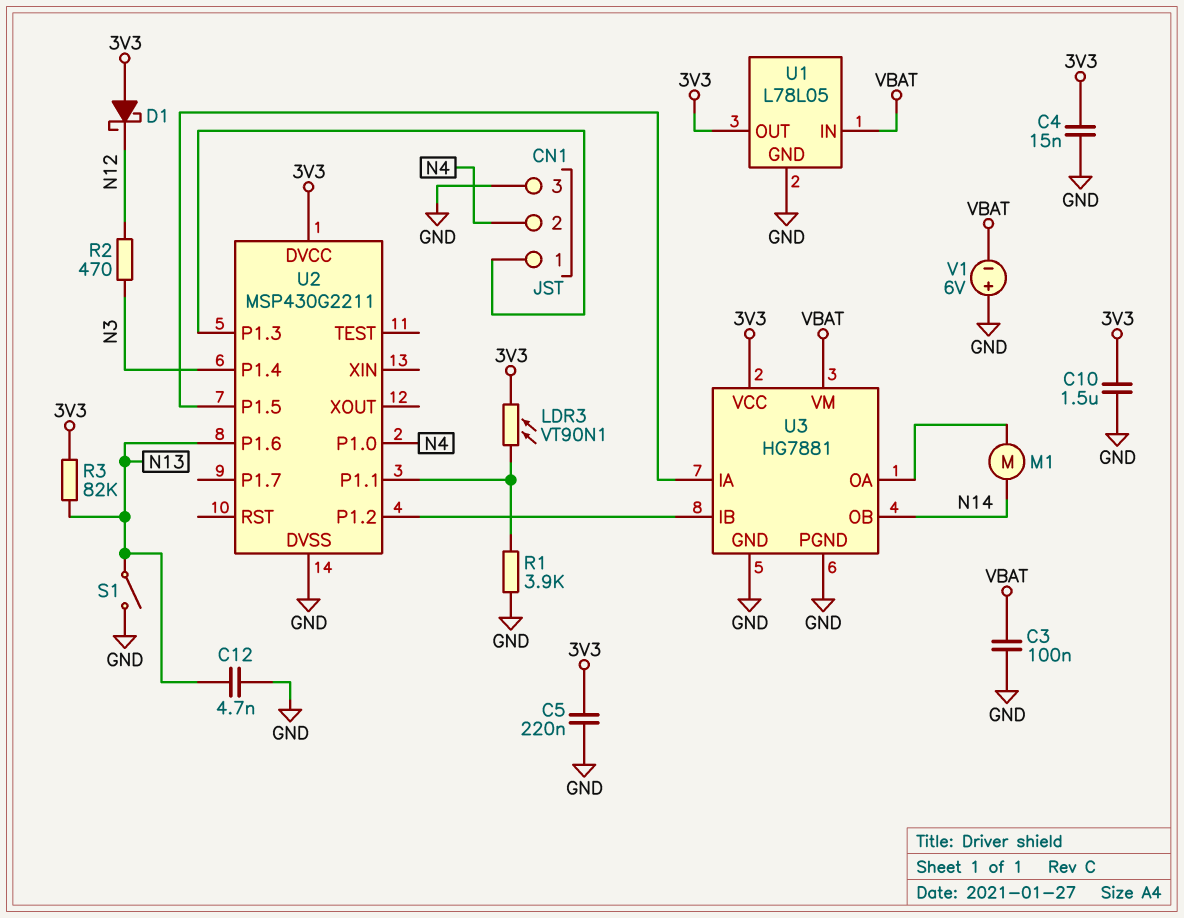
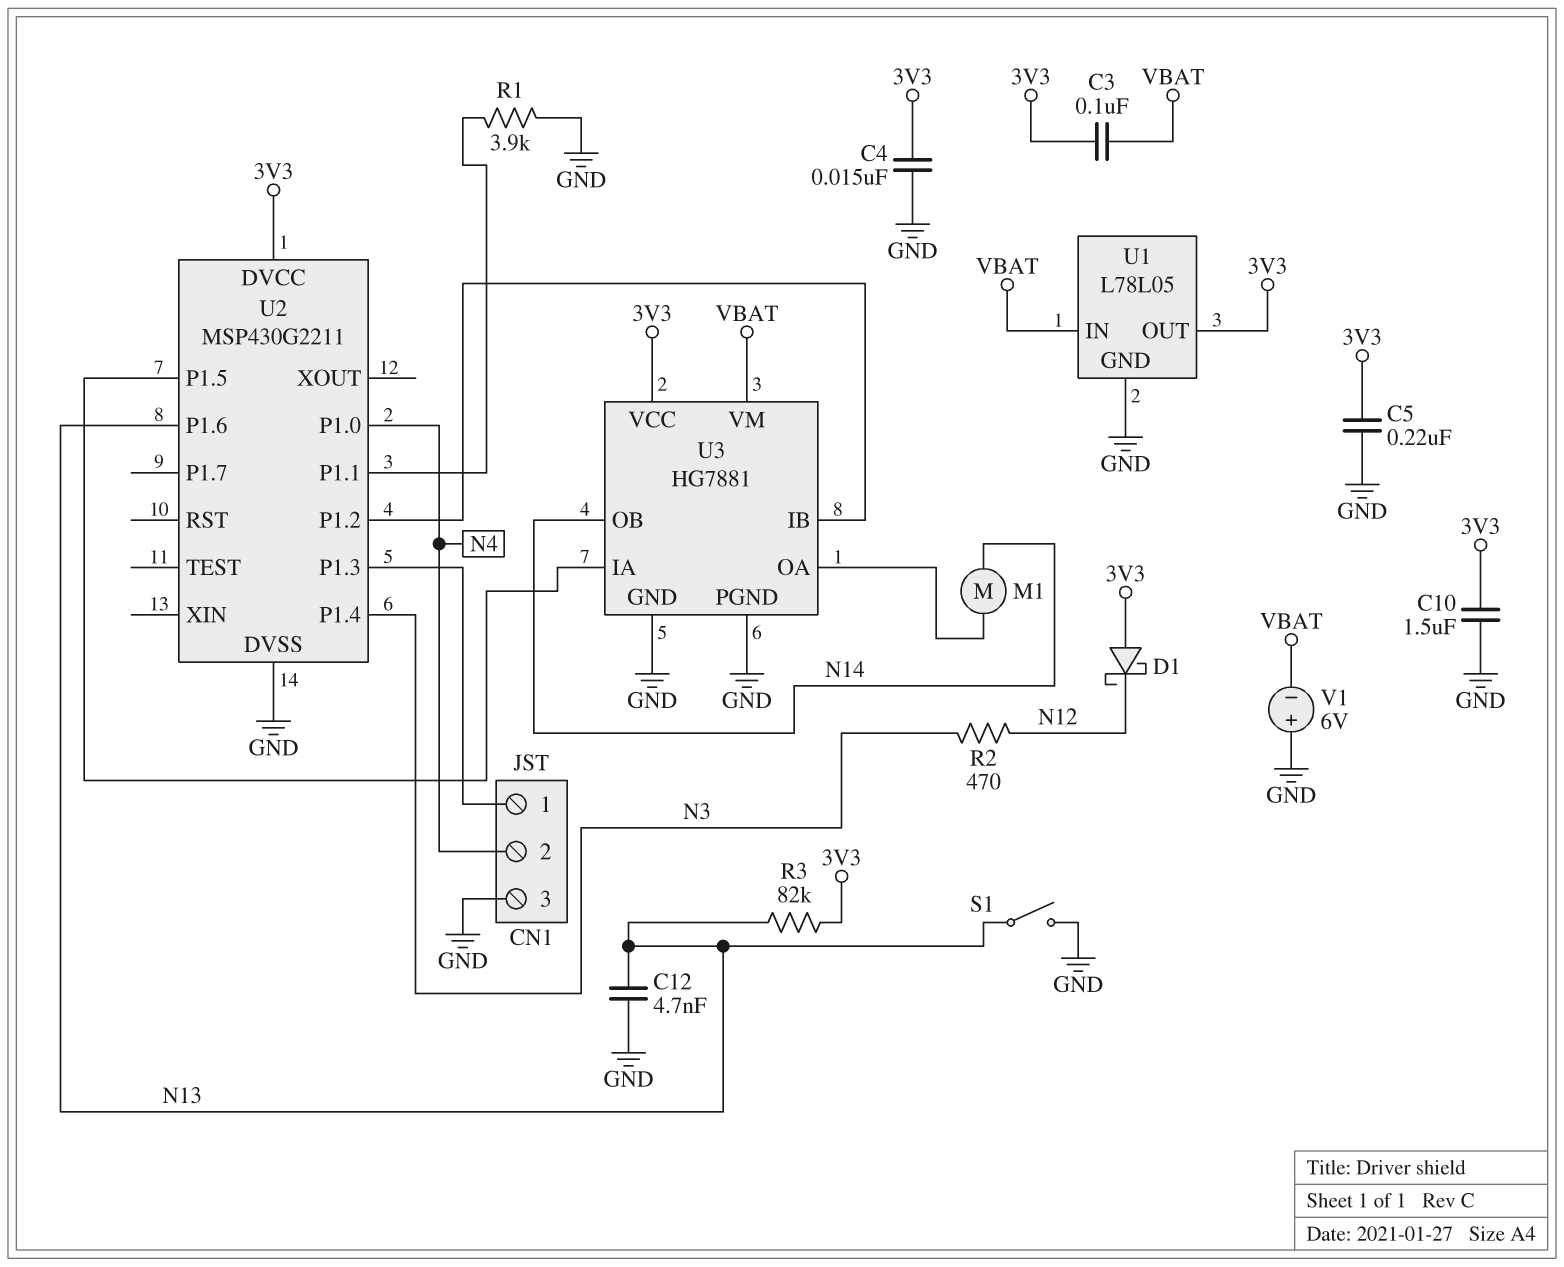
C3: 100nF (GND, VBAT) -> 100nF (3V3, VBAT)
LDR3: VT90N1 (3V3, U2/P1.1) -> none

